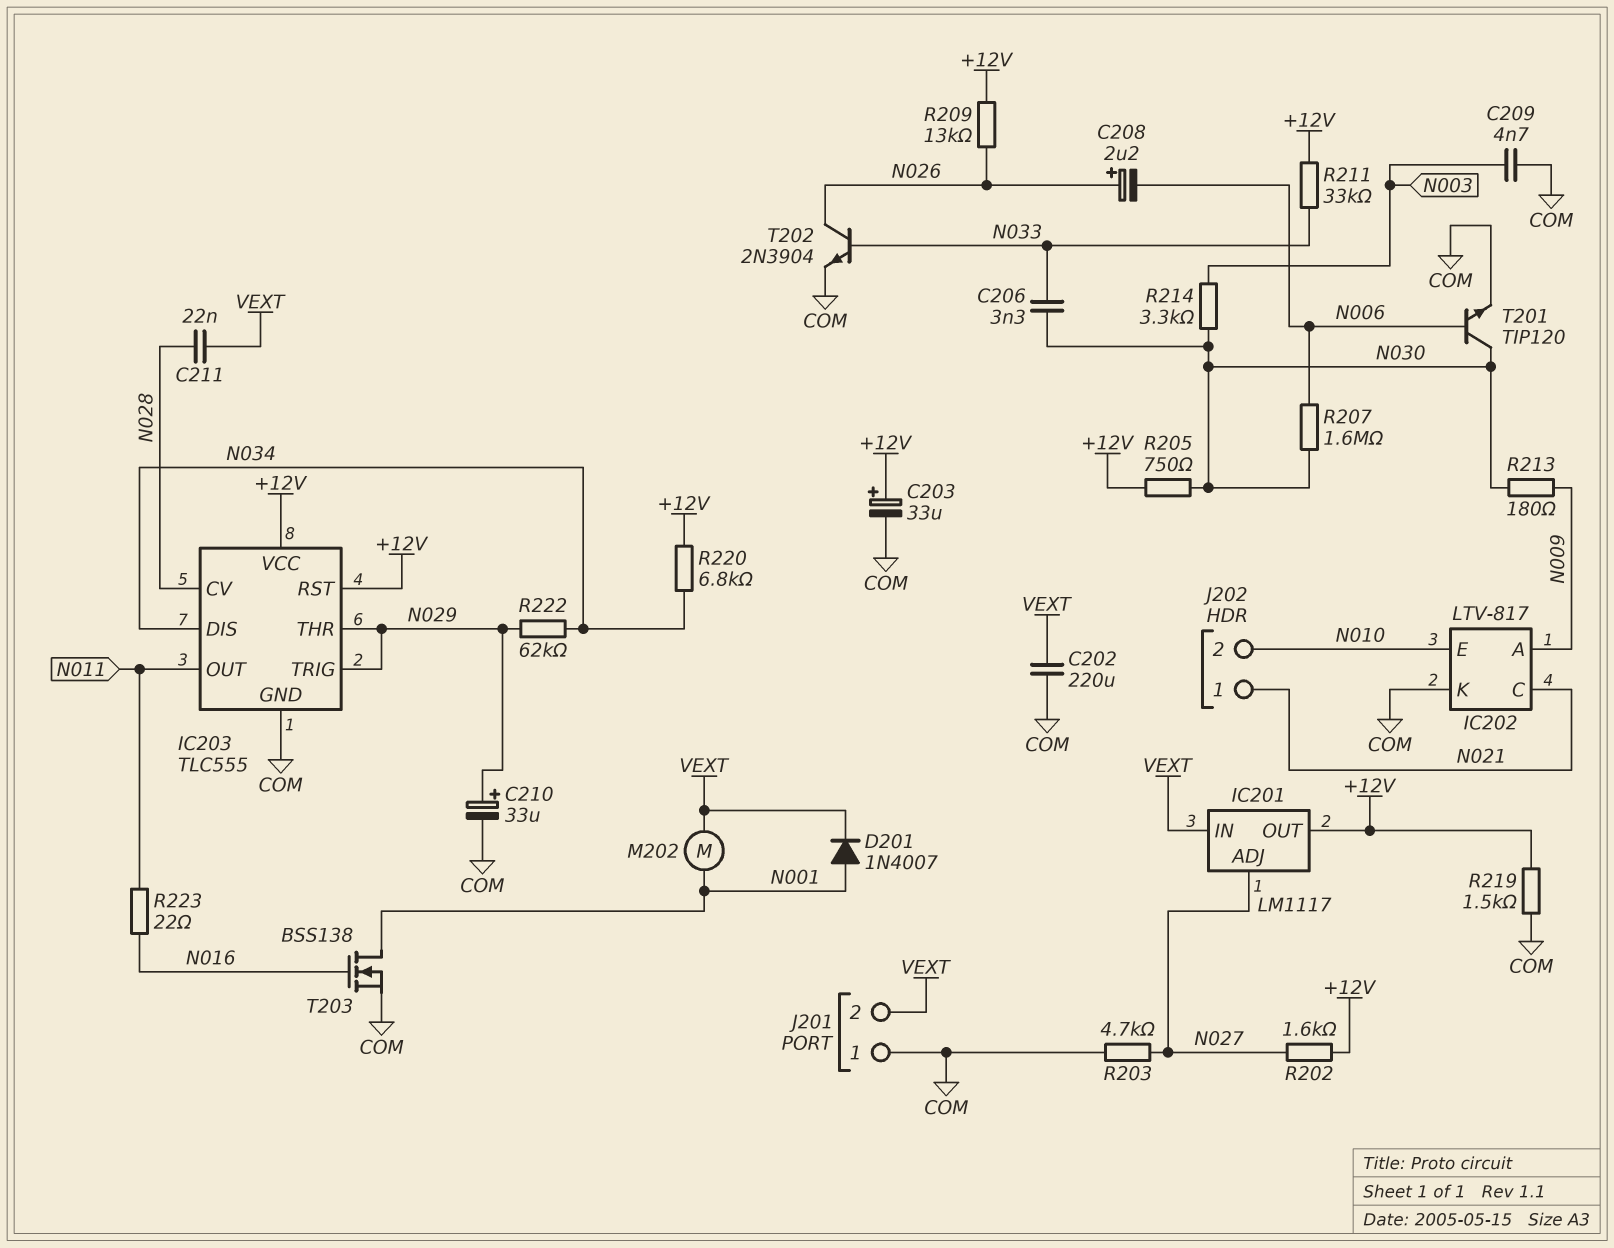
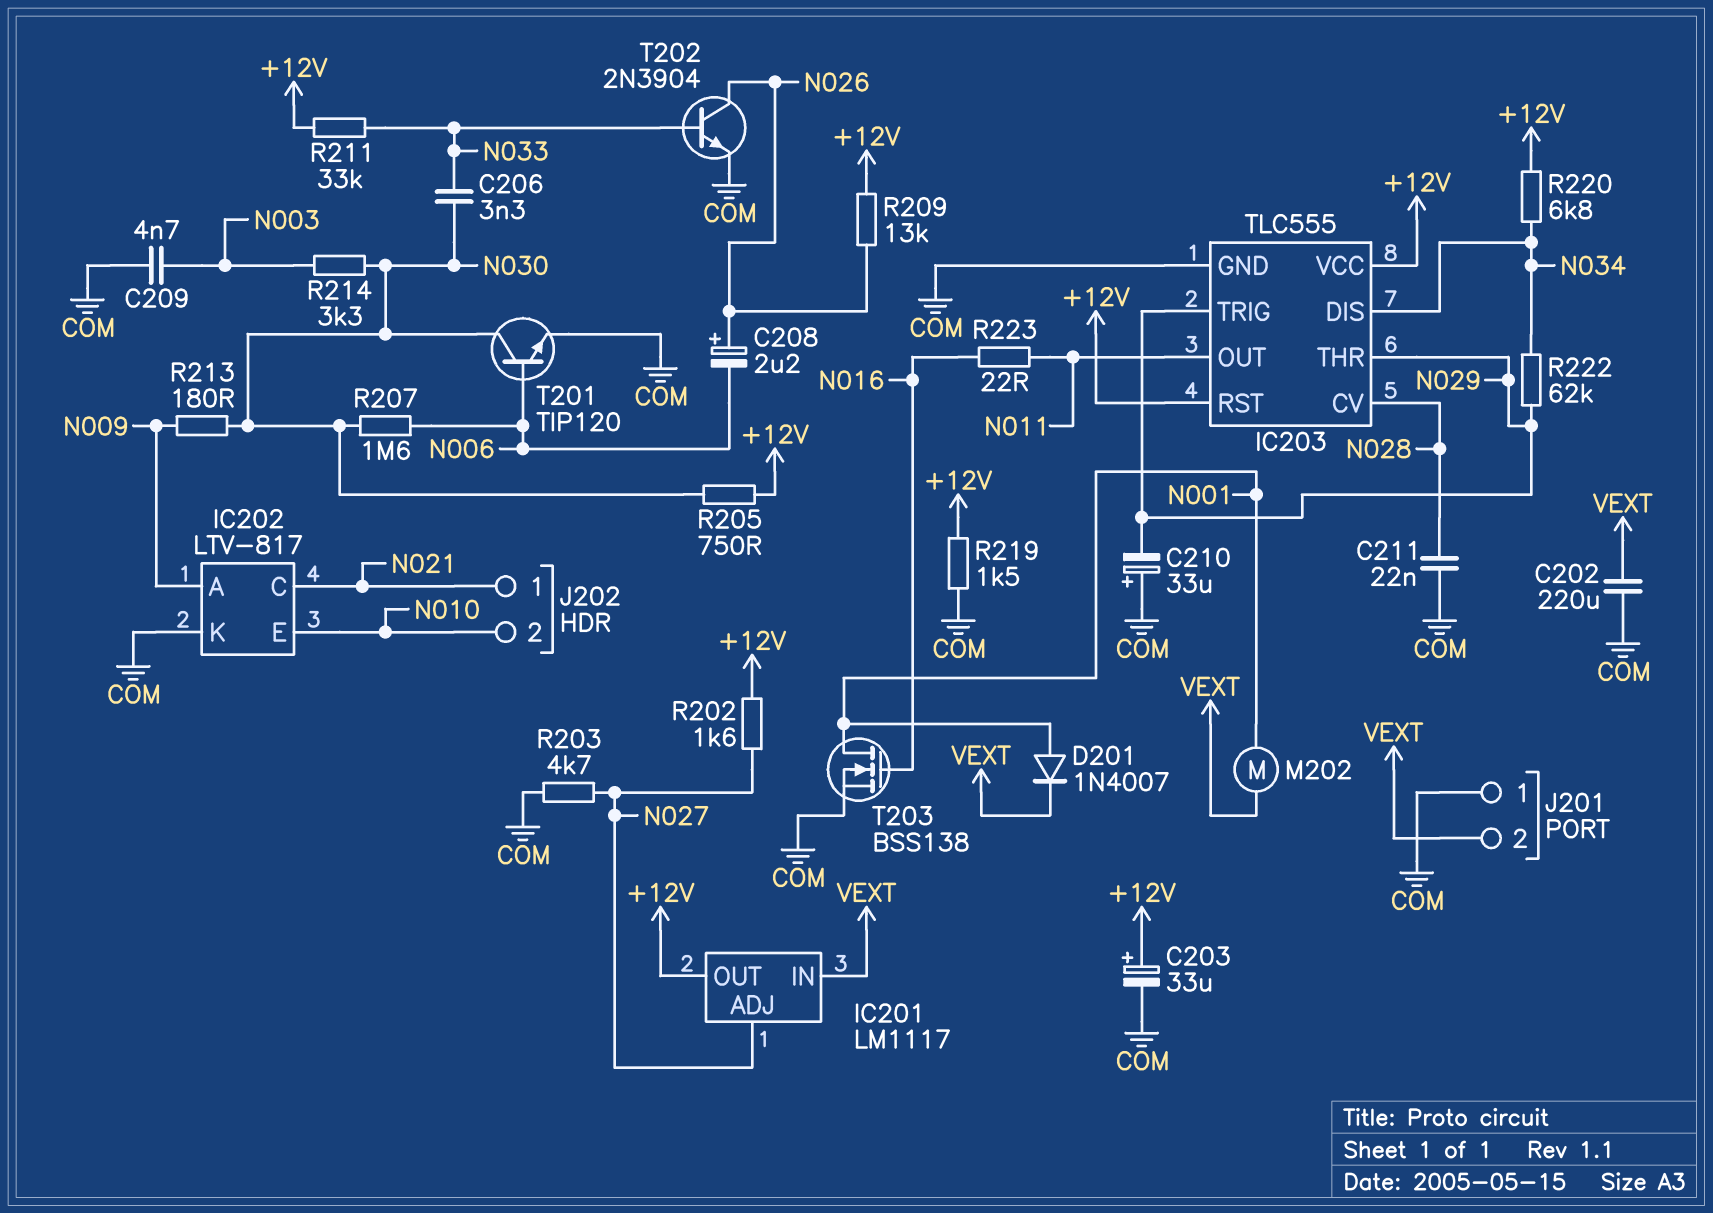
C210: 33uF (plus N029, minus COM) -> 33uF (plus COM, minus N029)
C211: 22nF (N028, VEXT) -> 22nF (COM, N028)

